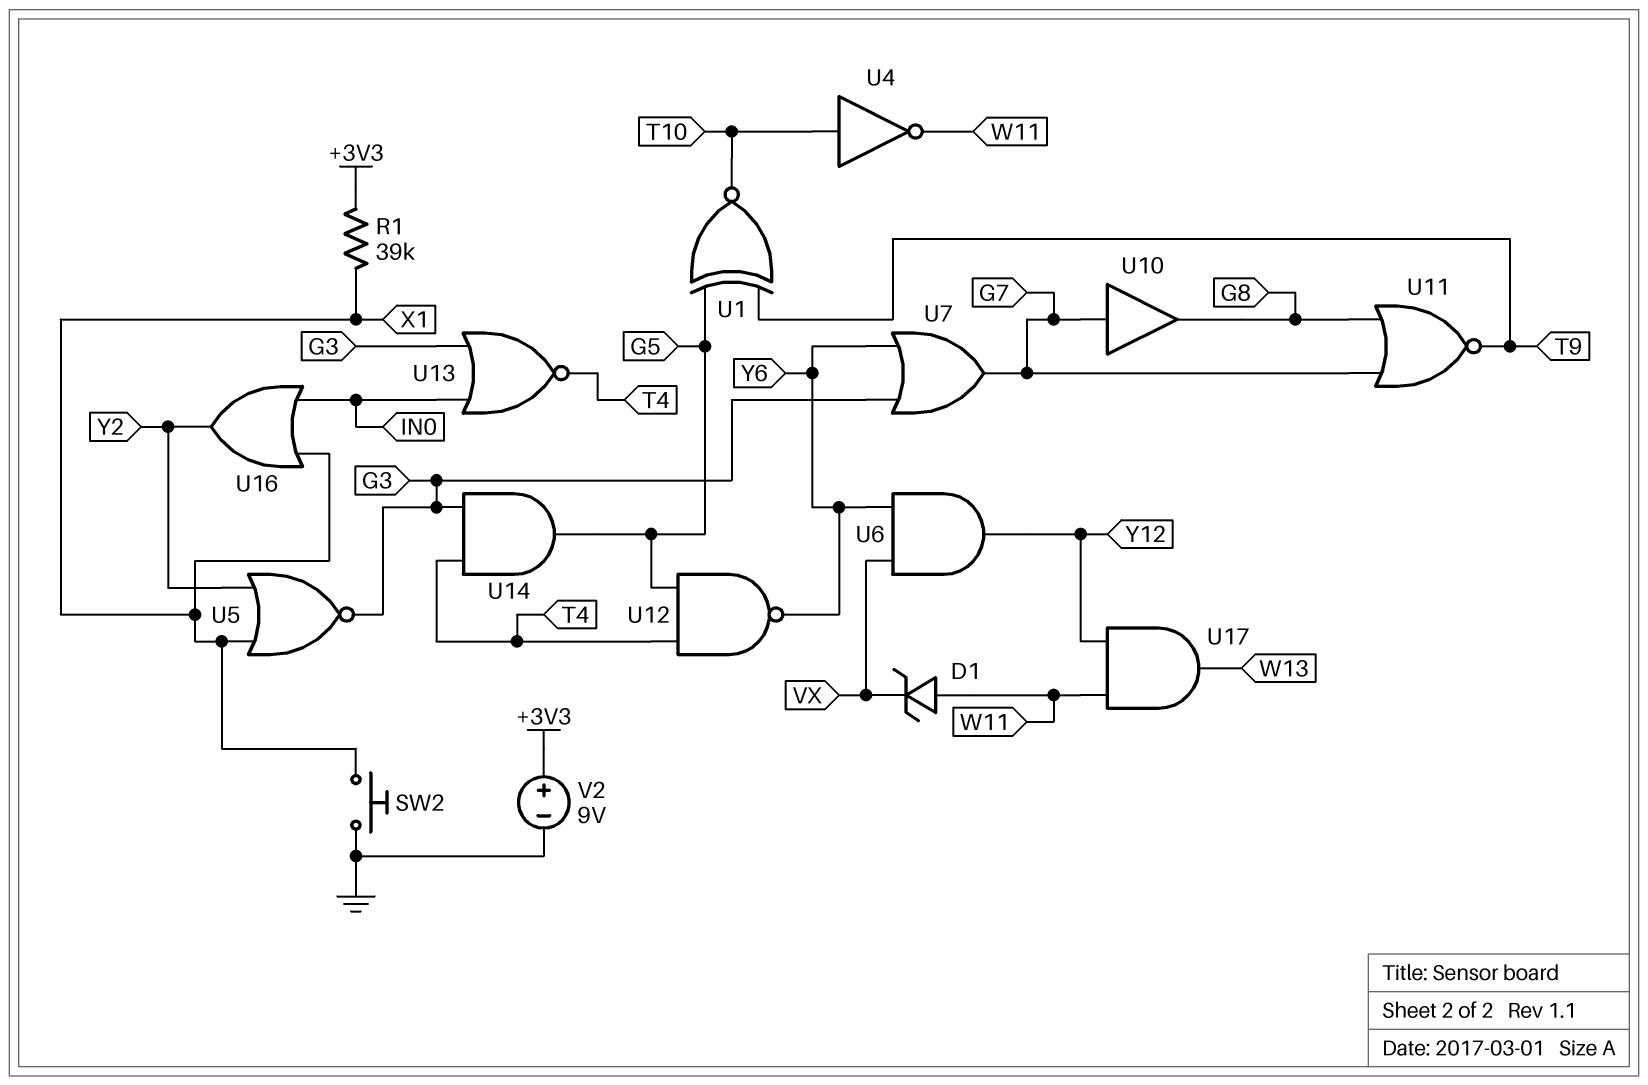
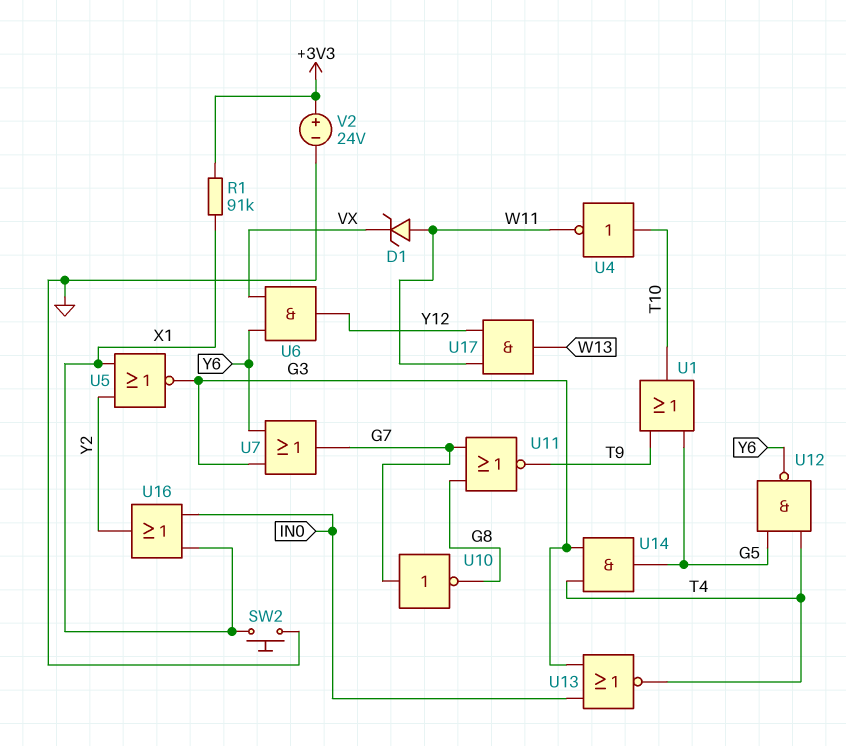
R1: 39k (+3V3, X1) -> 91k (+3V3, X1)
U1: XNOR (in G5, in T9, out T10) -> OR (in G5, in T9, out T10)
U10: buffer (in G7, out G8) -> NOT (in G7, out G8)
V2: 9V (plus +3V3, minus GND) -> 24V (plus +3V3, minus GND)

